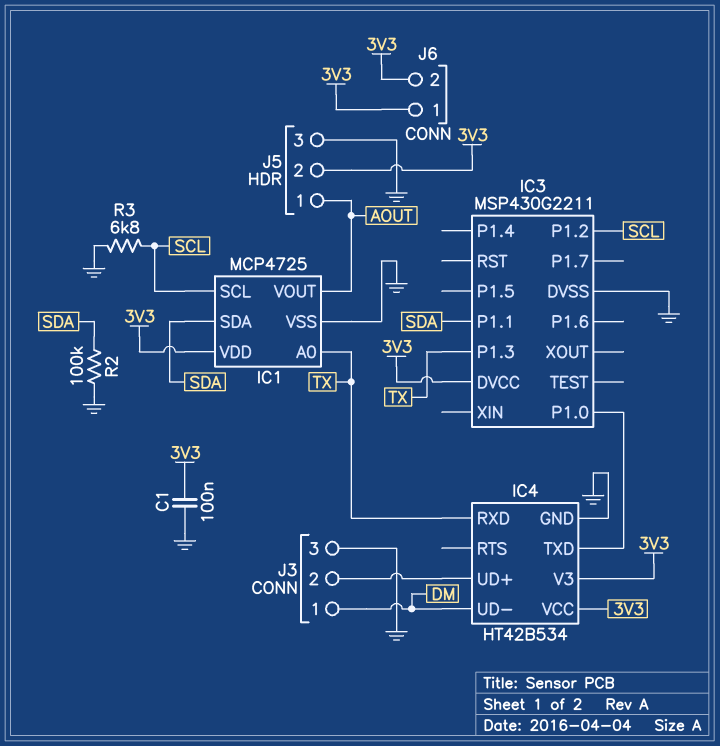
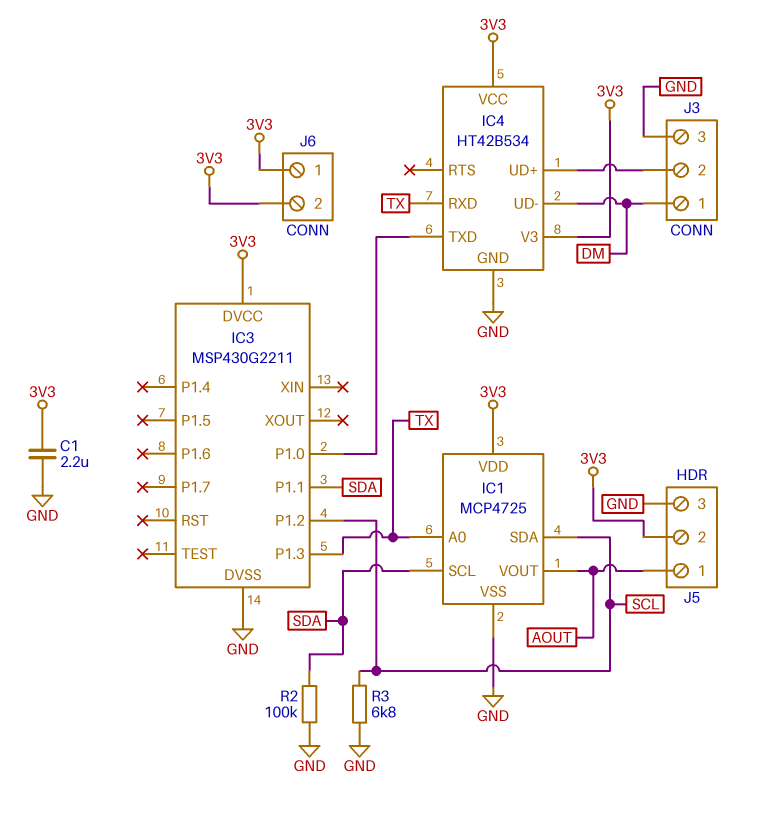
C1: 100nF (3V3, GND) -> 2.2uF (3V3, GND)
IC1 pin SCL: SCL -> SDA
IC1 pin SDA: SDA -> SCL

